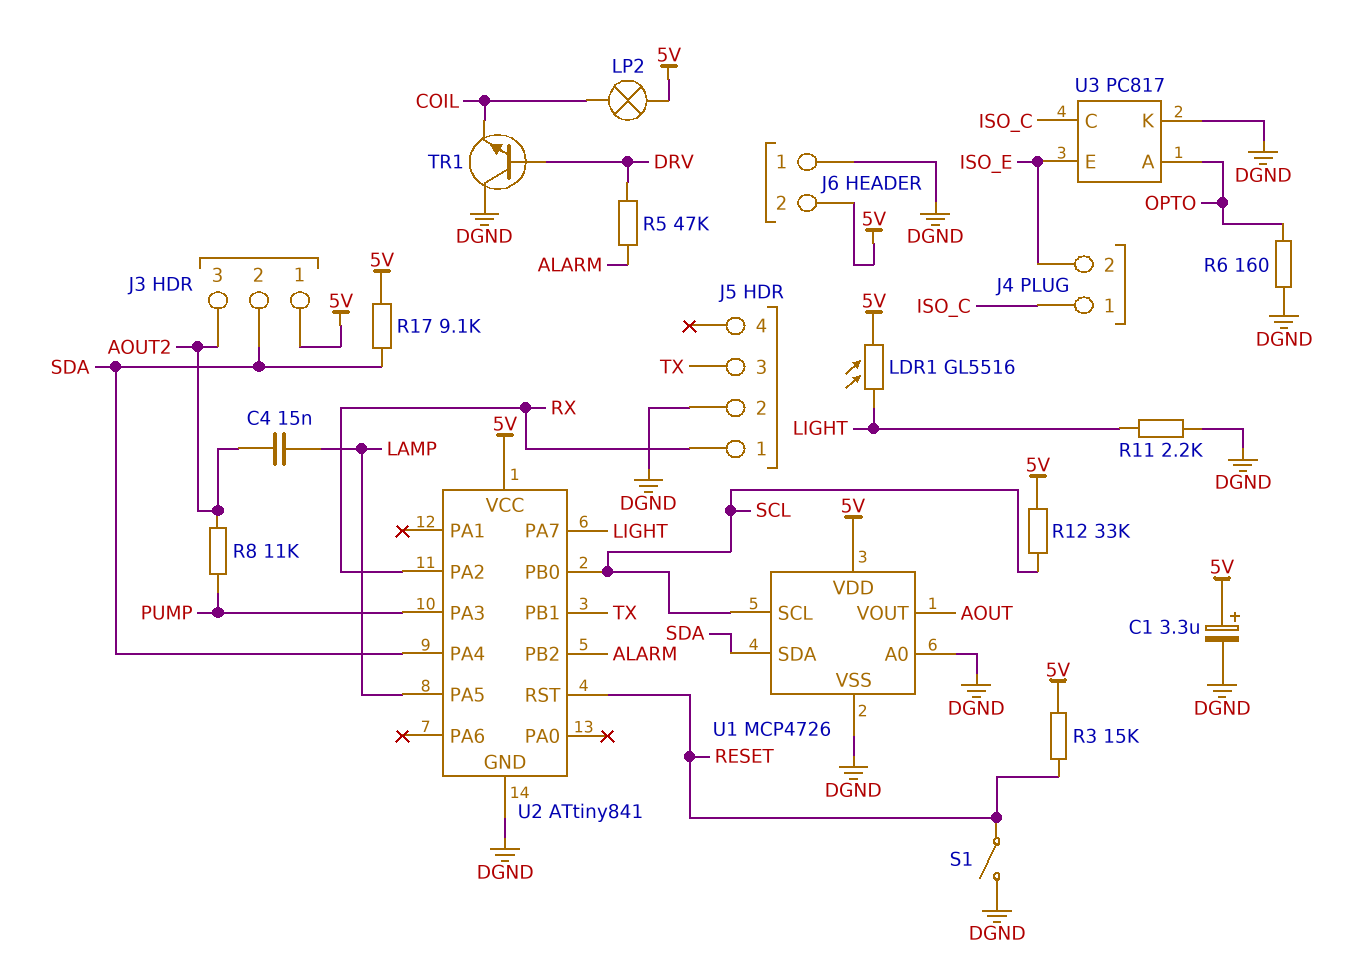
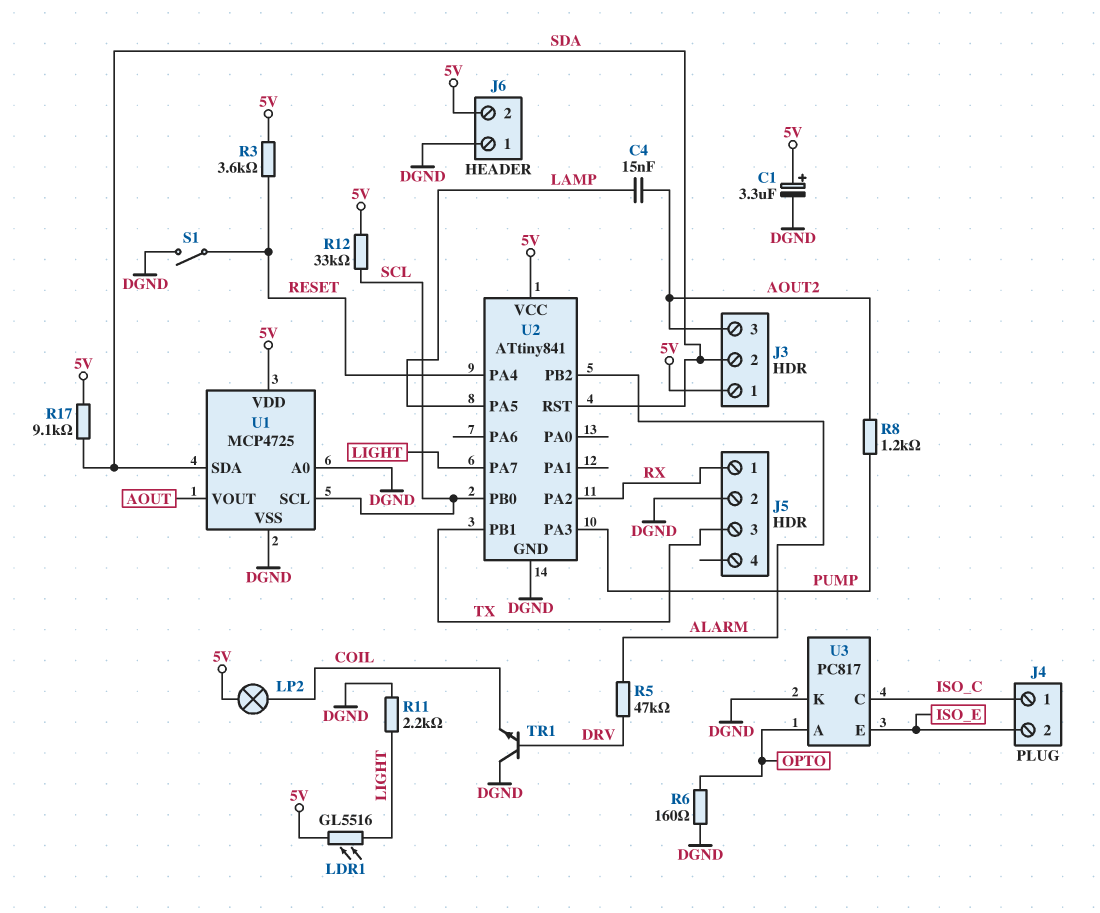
R3: 15k (5V, RESET) -> 3.6k (5V, RESET)
R8: 11k (AOUT2, PUMP) -> 1.2k (AOUT2, PUMP)
U1: MCP4726 -> MCP4725
U2 pin PA4: SDA -> RESET
U2 pin RST: RESET -> SDA

